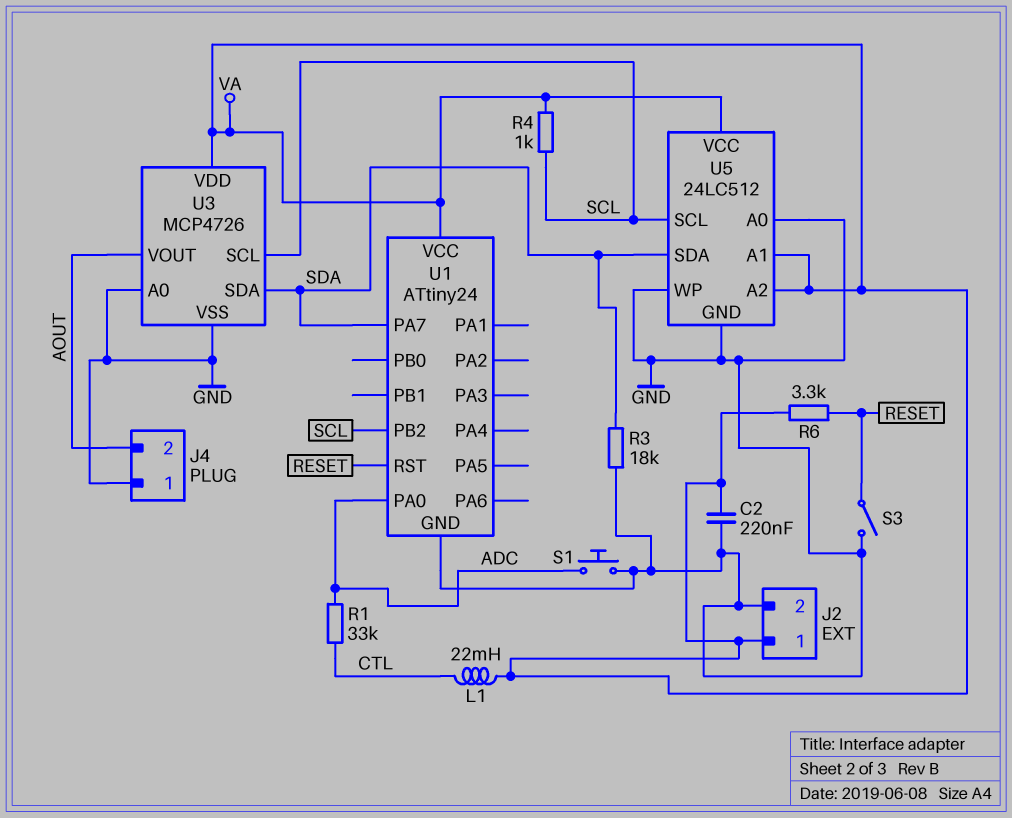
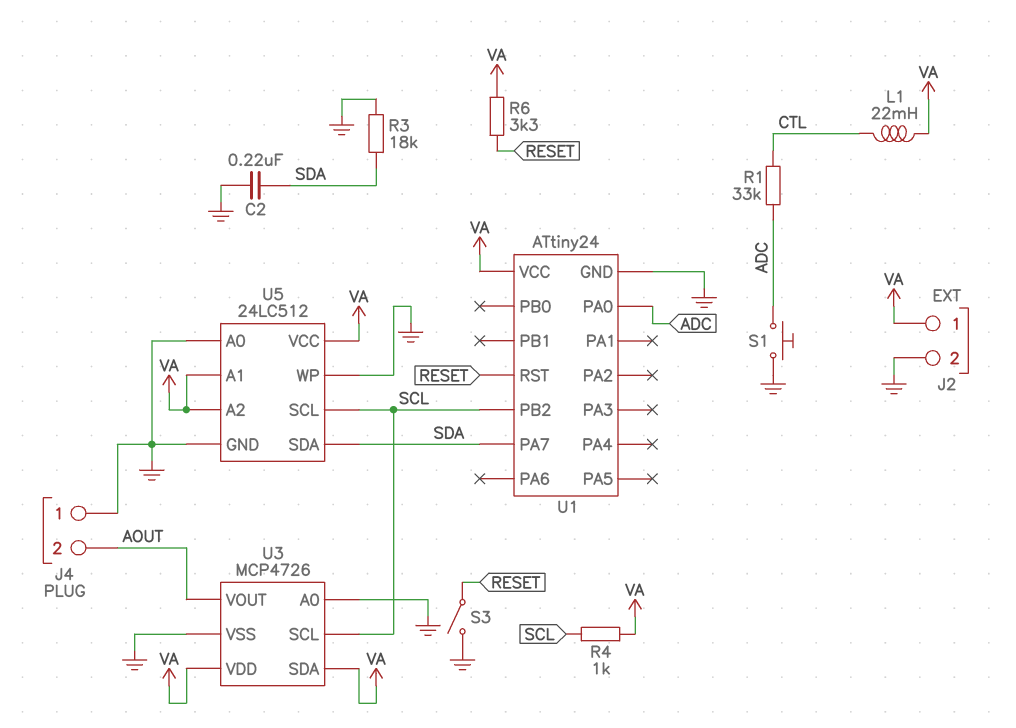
C2: 220nF (GND, VA) -> 220nF (GND, SDA)
U3 pin SDA: SDA -> VA

